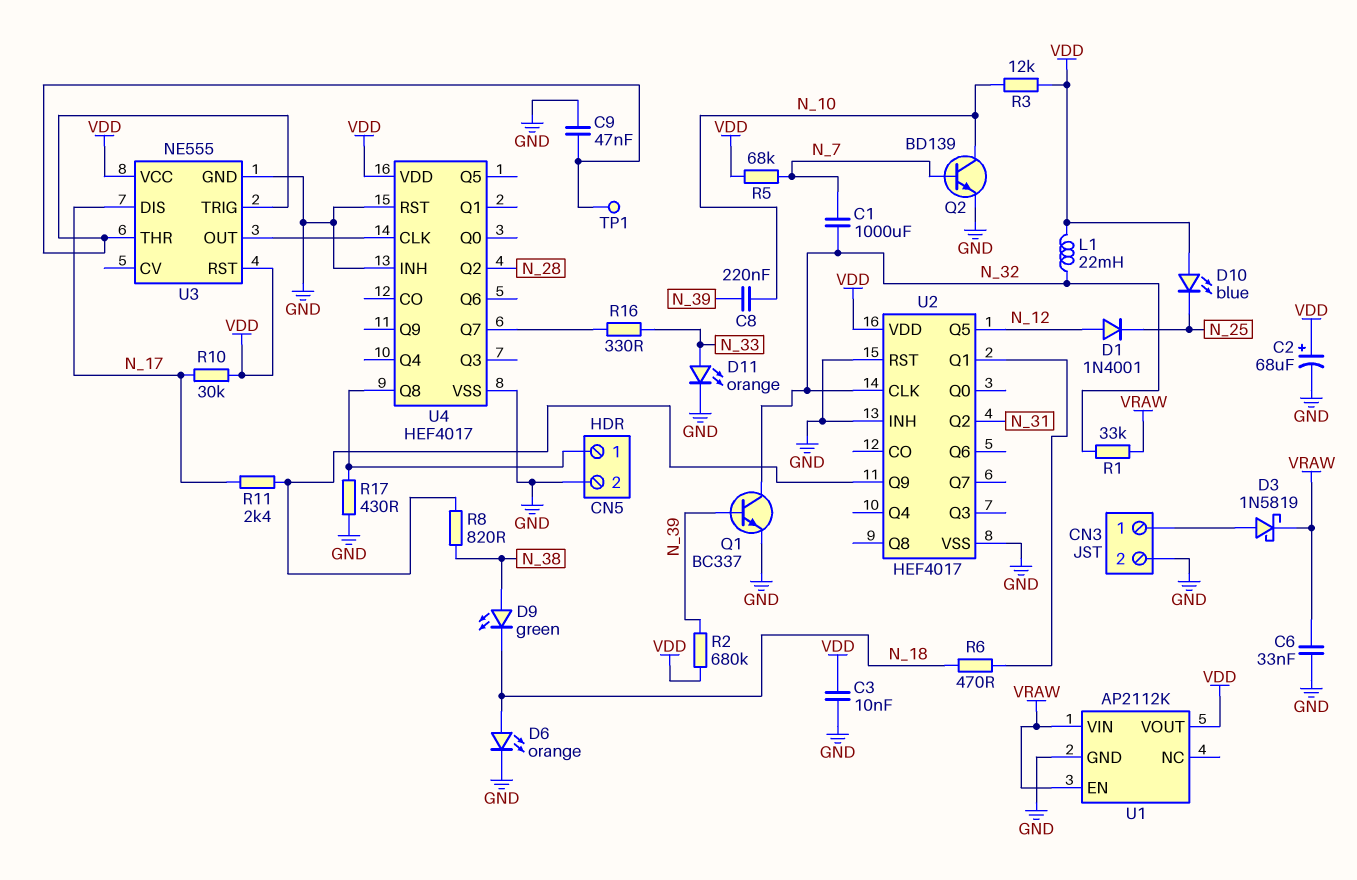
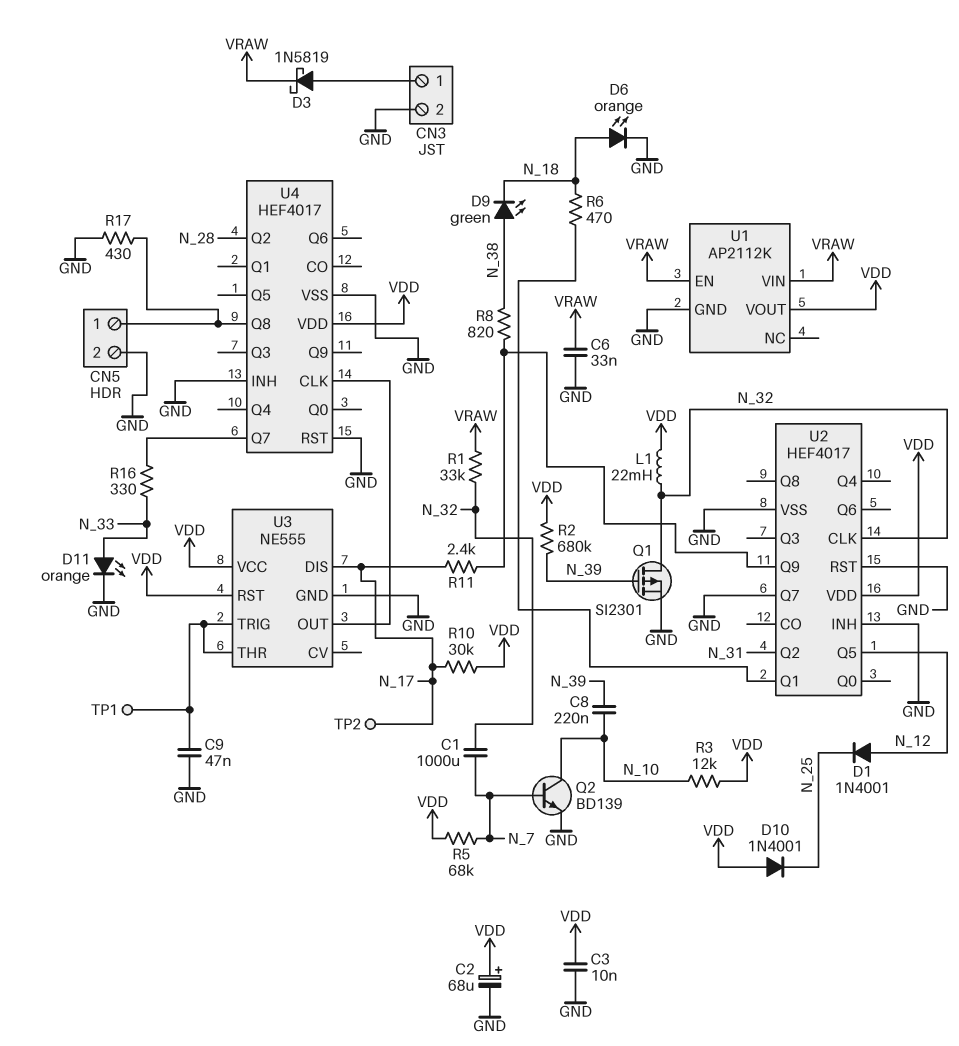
D10: LED blue (A VDD, K N_25) -> diode 1N4001 (A VDD, K N_25)
Q1: NPN BC337 (B N_39, C N_32, E GND) -> PMOS SI2301 (G N_39, D N_32, S GND)
TP2: none -> test point (N_17)
U2 pin Q7: none -> GND

